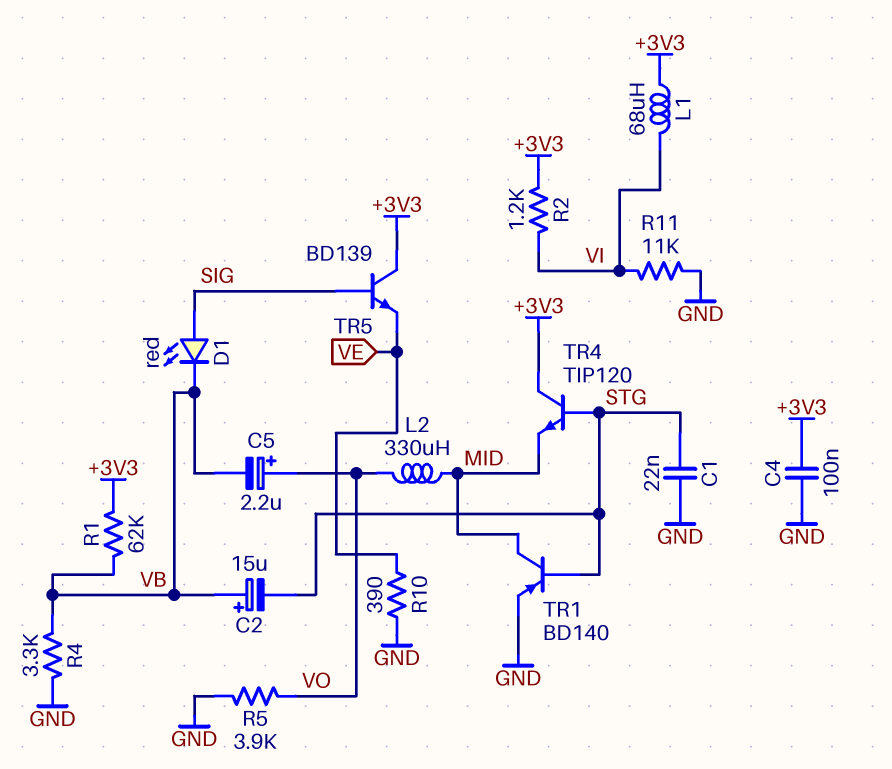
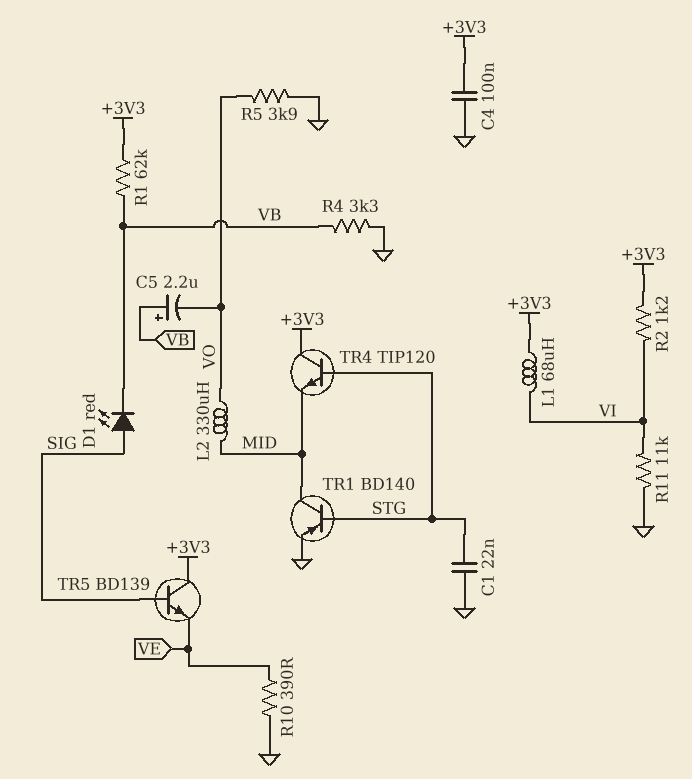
C2: 15uF (plus VB, minus STG) -> none
C5: 2.2uF (plus VO, minus VB) -> 2.2uF (plus VB, minus VO)

